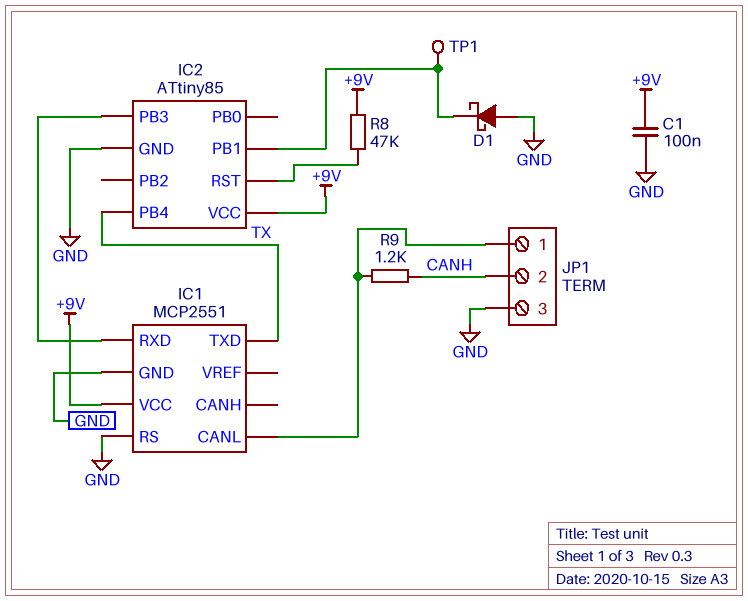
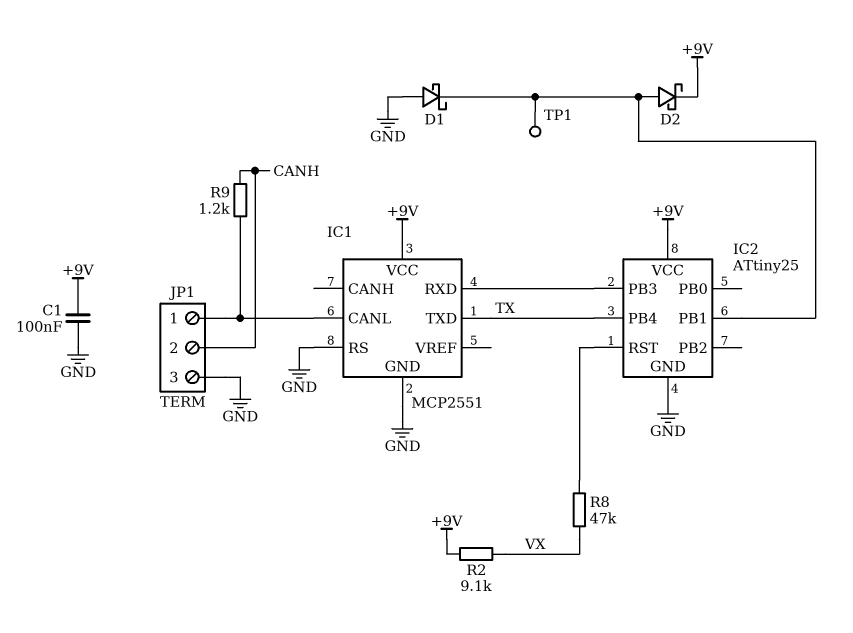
D2: none -> schottky (A IC2/PB1, K +9V)
IC2: ATtiny85 -> ATtiny25
R2: none -> 9.1k (+9V, VX)
R8: 47k (+9V, IC2/RST) -> 47k (IC2/RST, VX)

